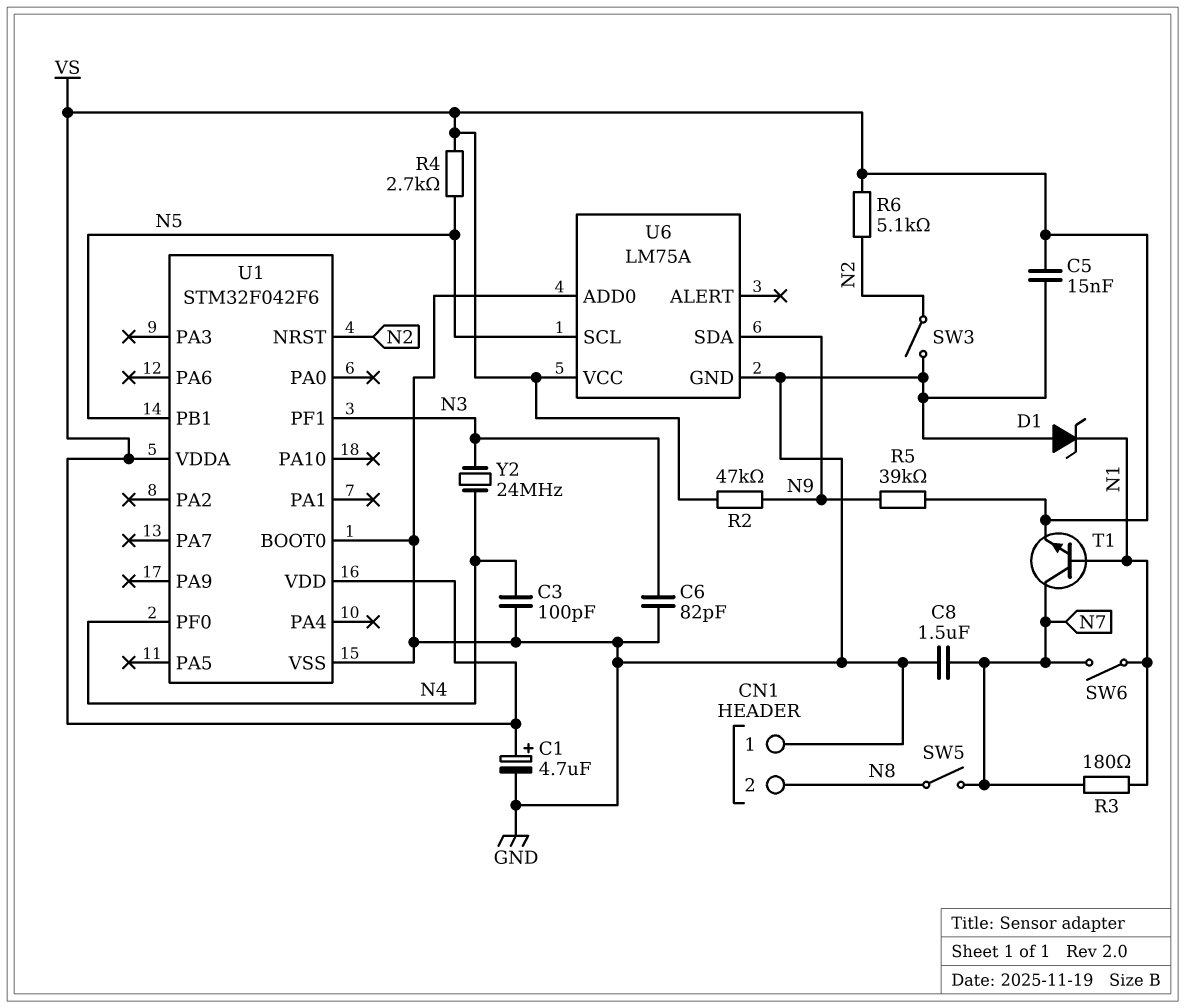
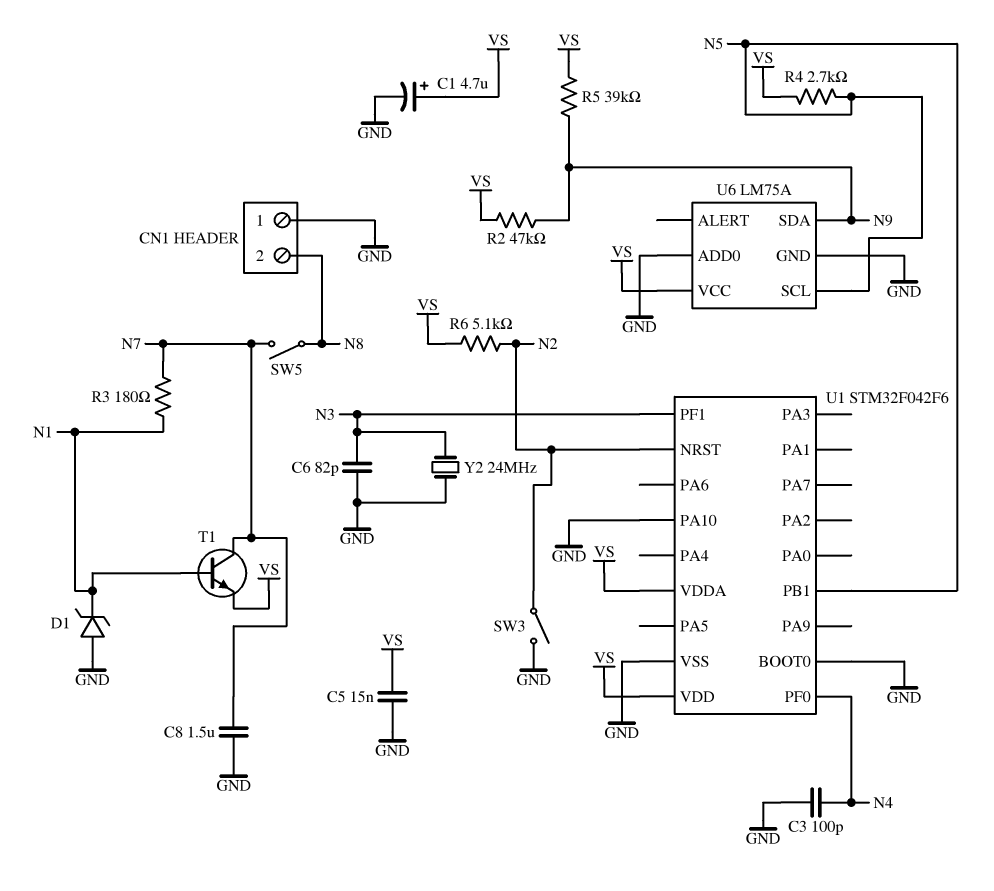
SW6: switch (N1, N7) -> none
U1 pin PA10: none -> GND
Y2: 24MHz (N3, N4) -> 24MHz (GND, N3)

